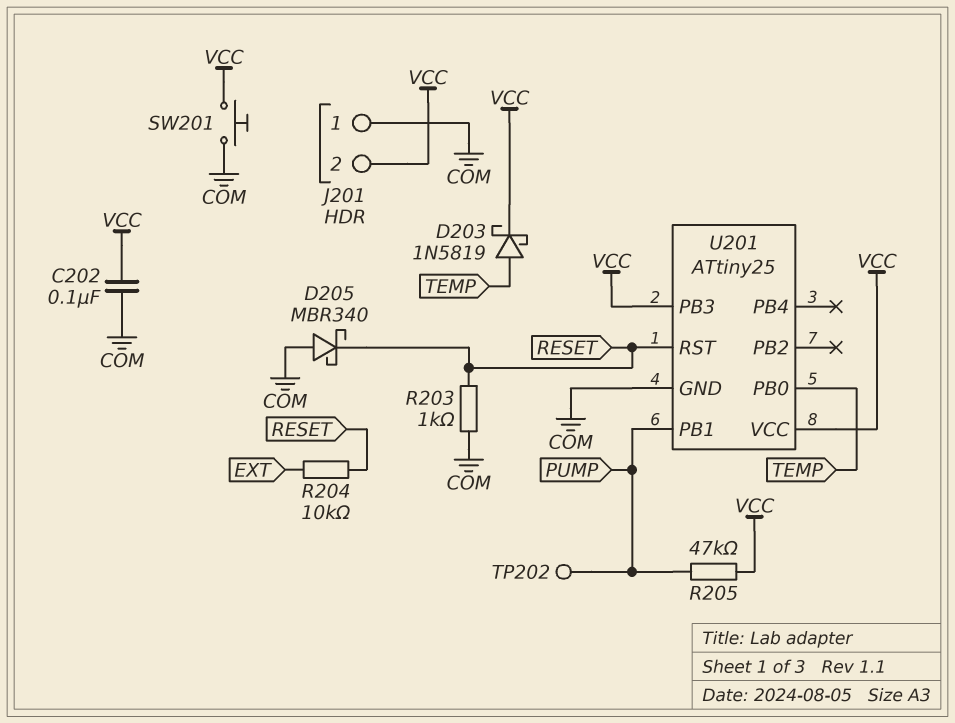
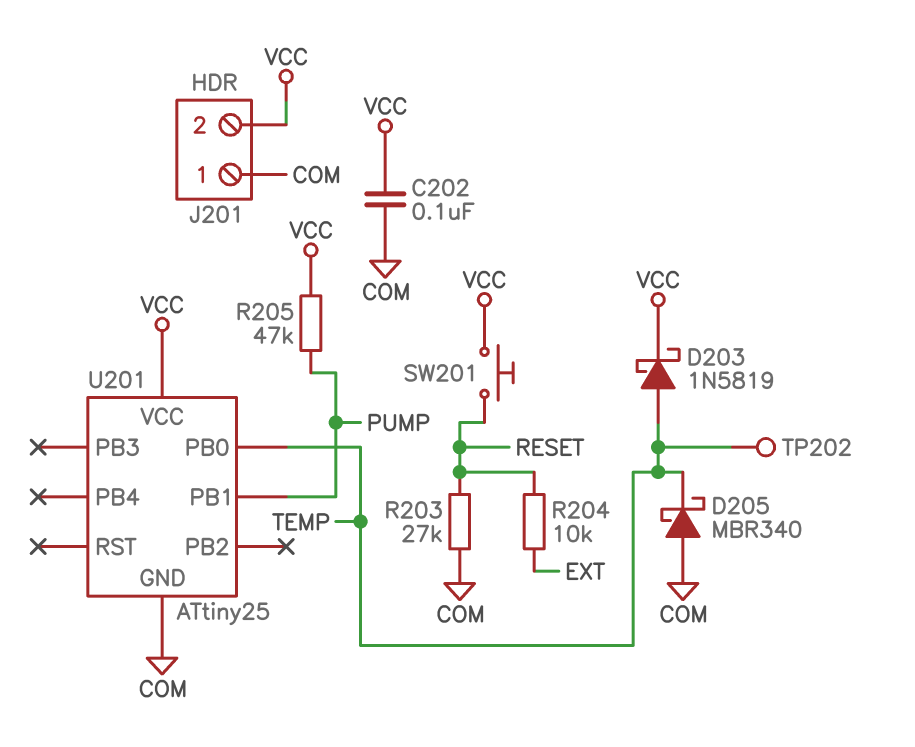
D205: schottky MBR340 (A COM, K RESET) -> schottky MBR340 (A COM, K TEMP)
R203: 1k (COM, RESET) -> 27k (COM, RESET)
SW201: button (COM, VCC) -> button (RESET, VCC)
TP202: test point (PUMP) -> test point (TEMP)
U201 pin PB3: VCC -> none
U201 pin RST: RESET -> none

